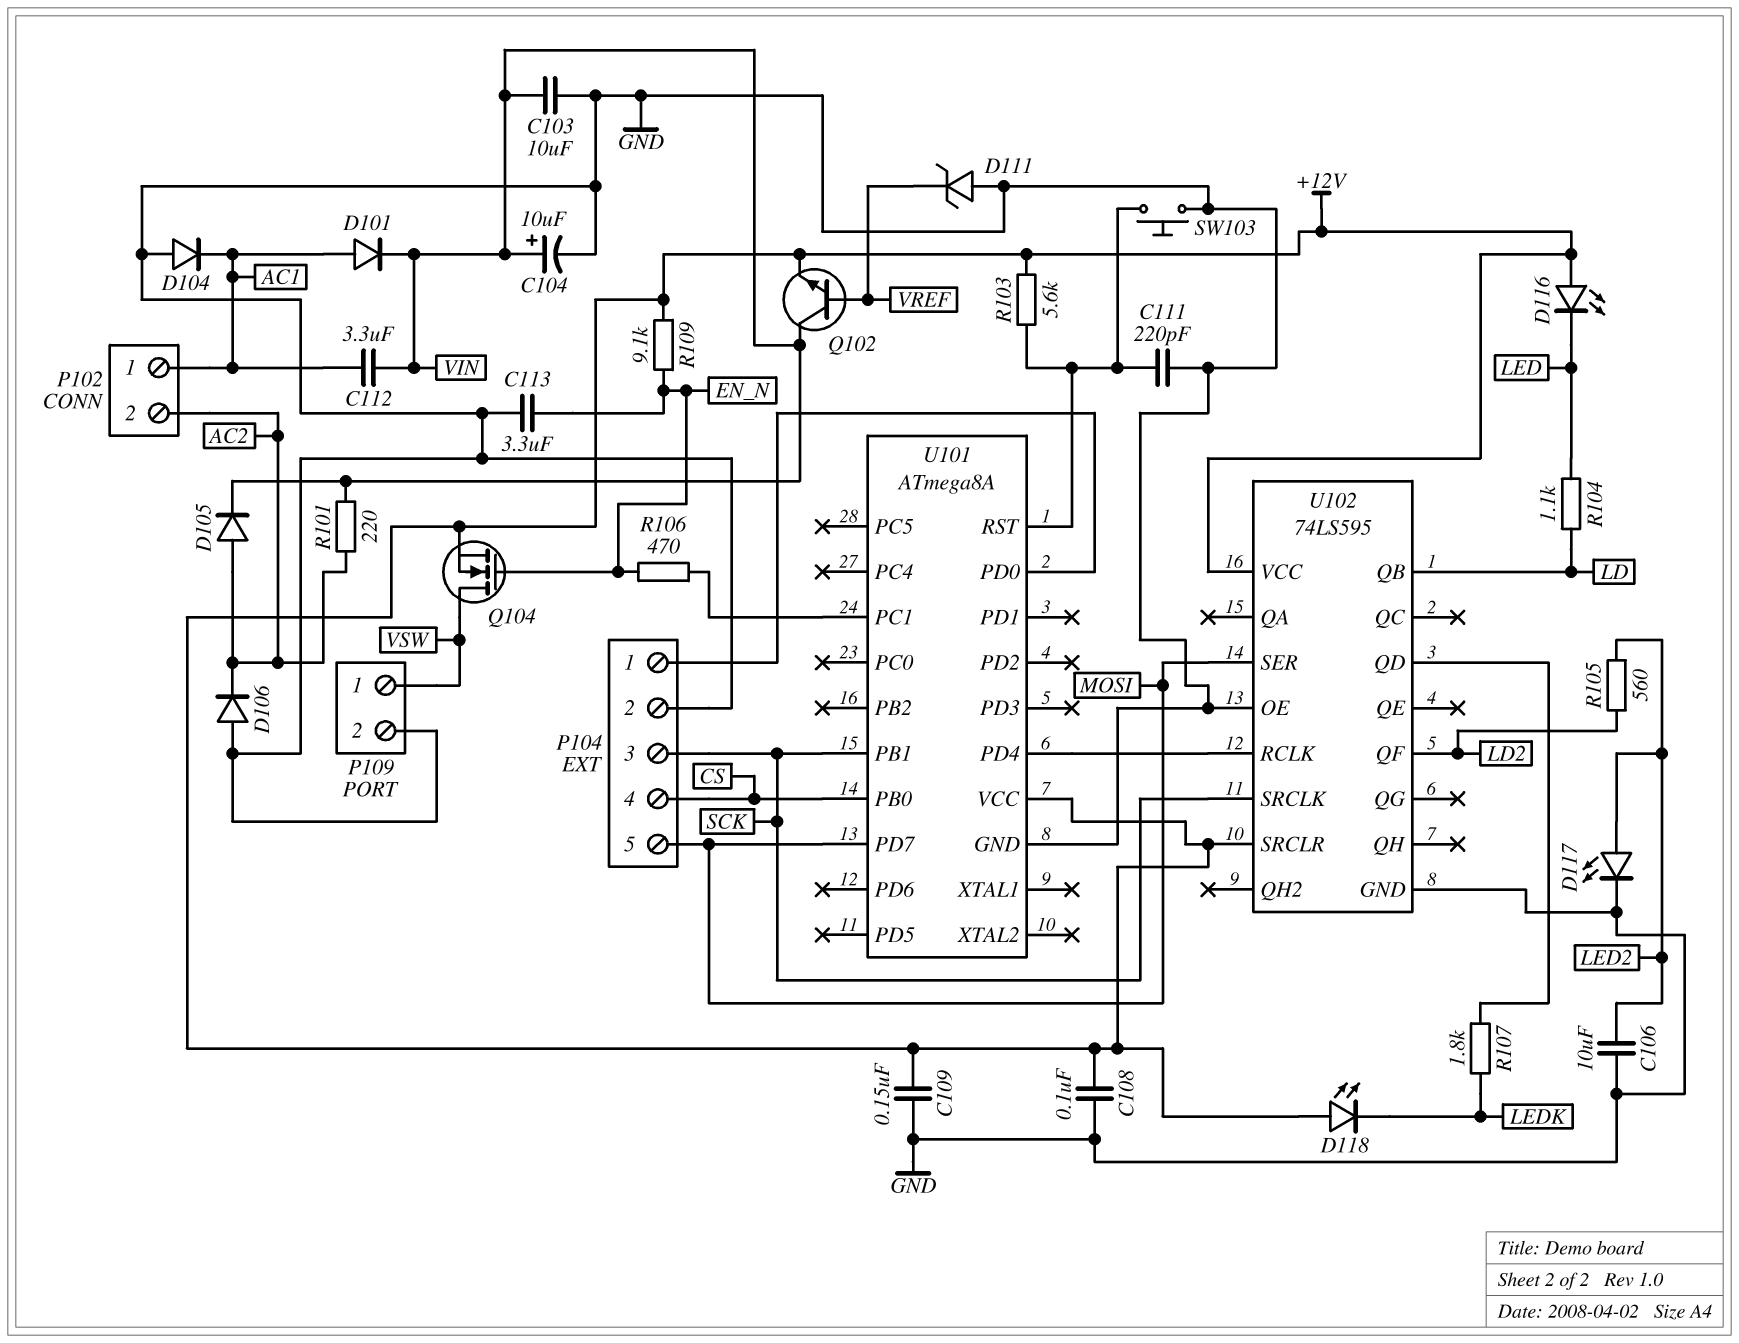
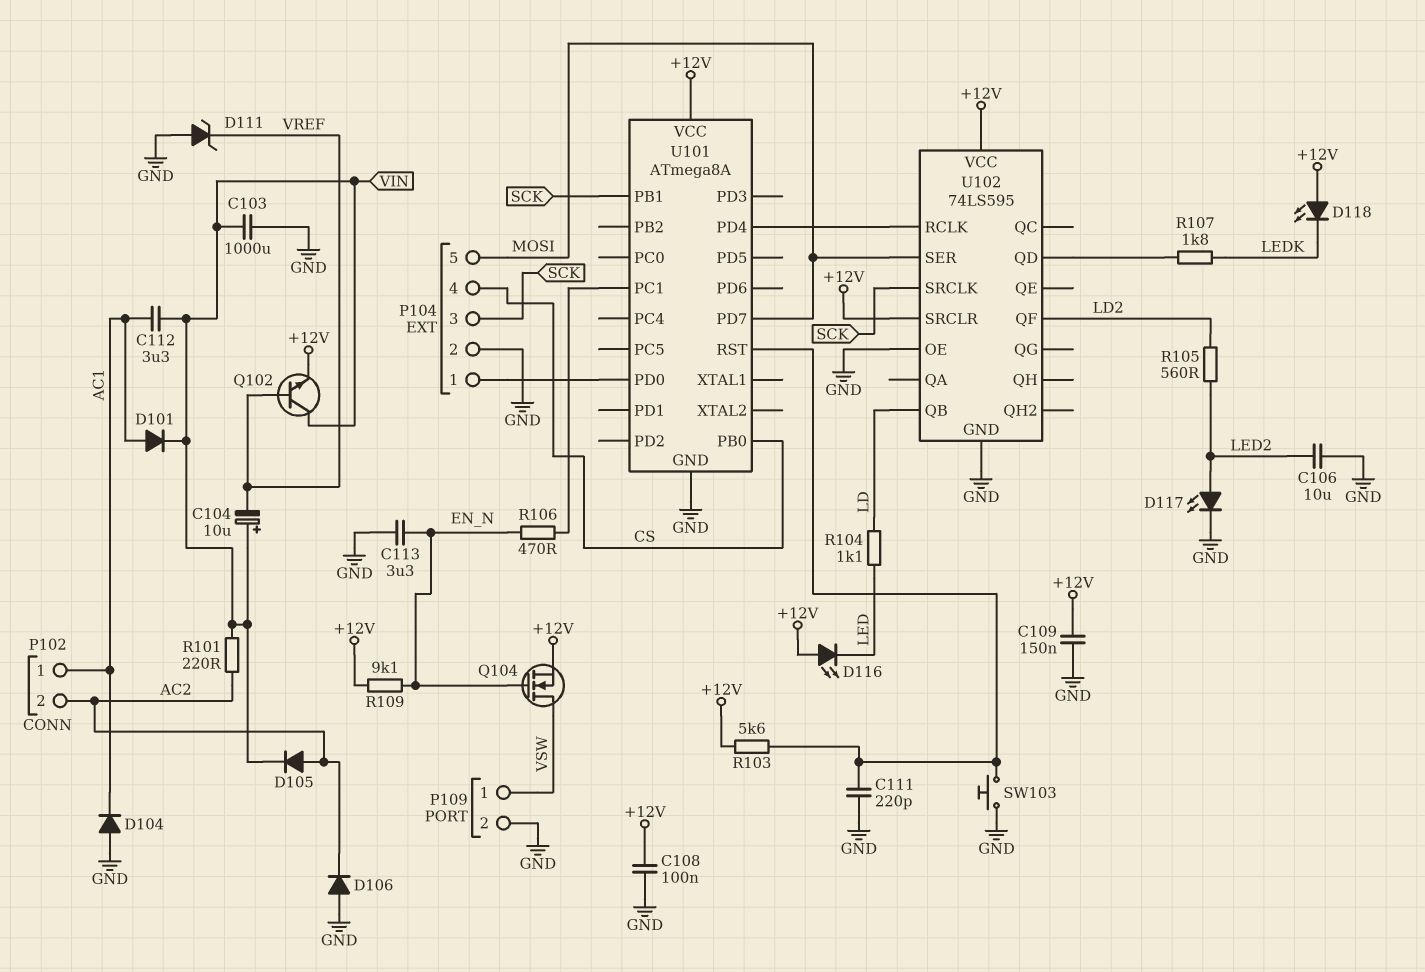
C103: 10uF (GND, VIN) -> 1000uF (GND, VIN)
C104: 10uF (plus VIN, minus GND) -> 10uF (plus VIN, minus VREF)

